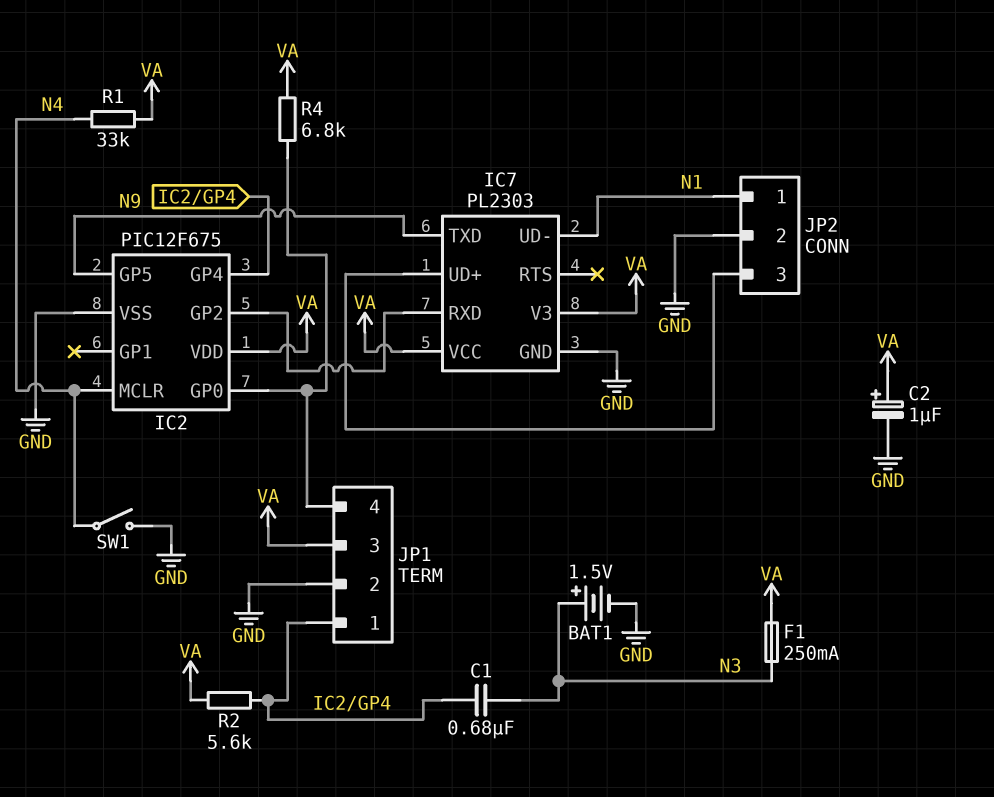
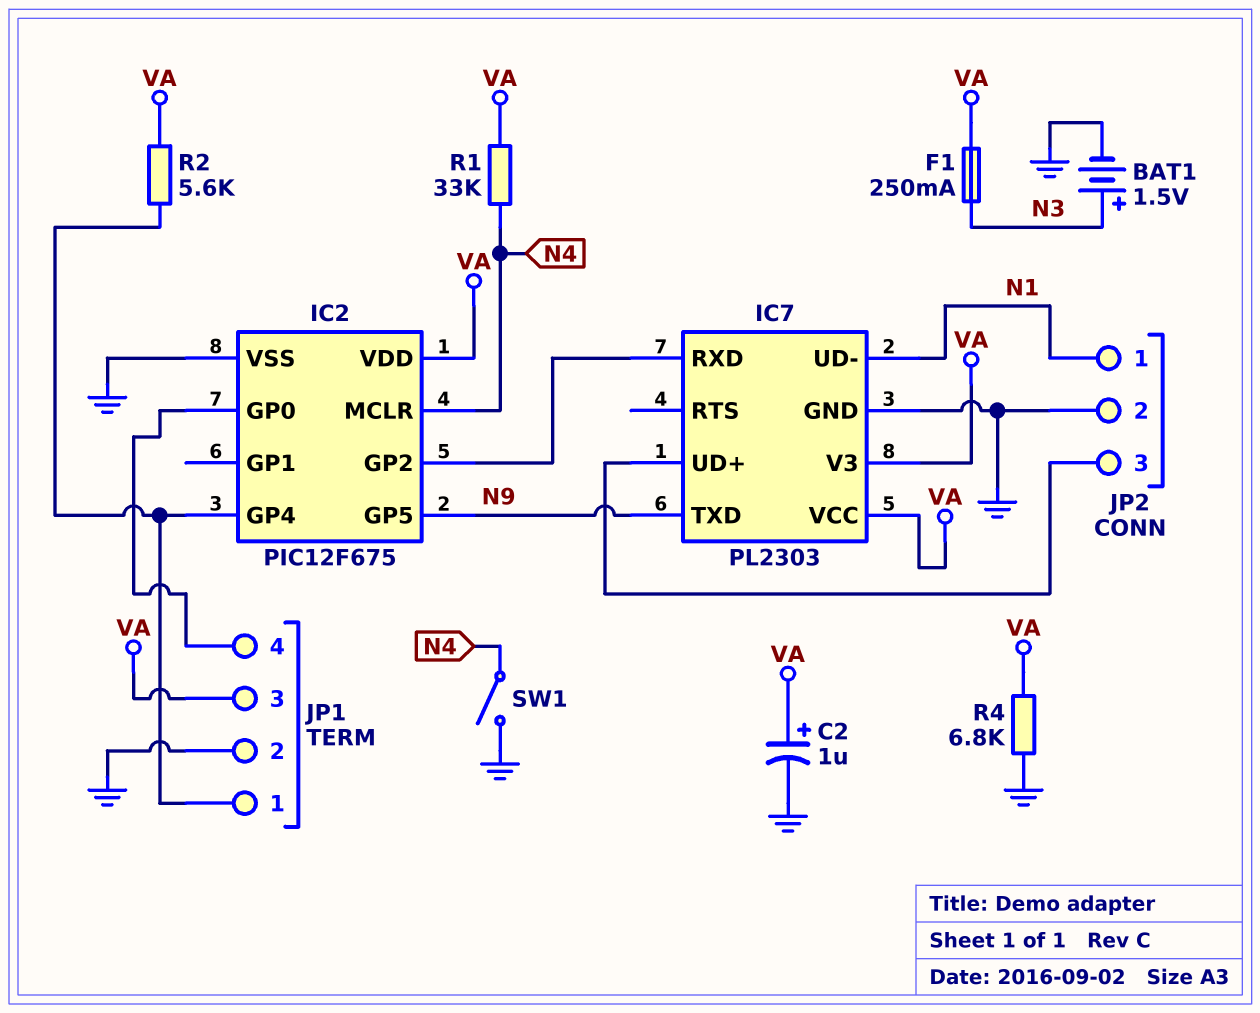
C1: 680nF (IC2/GP4, N3) -> none
R4: 6.8k (IC2/GP0, VA) -> 6.8k (GND, VA)

